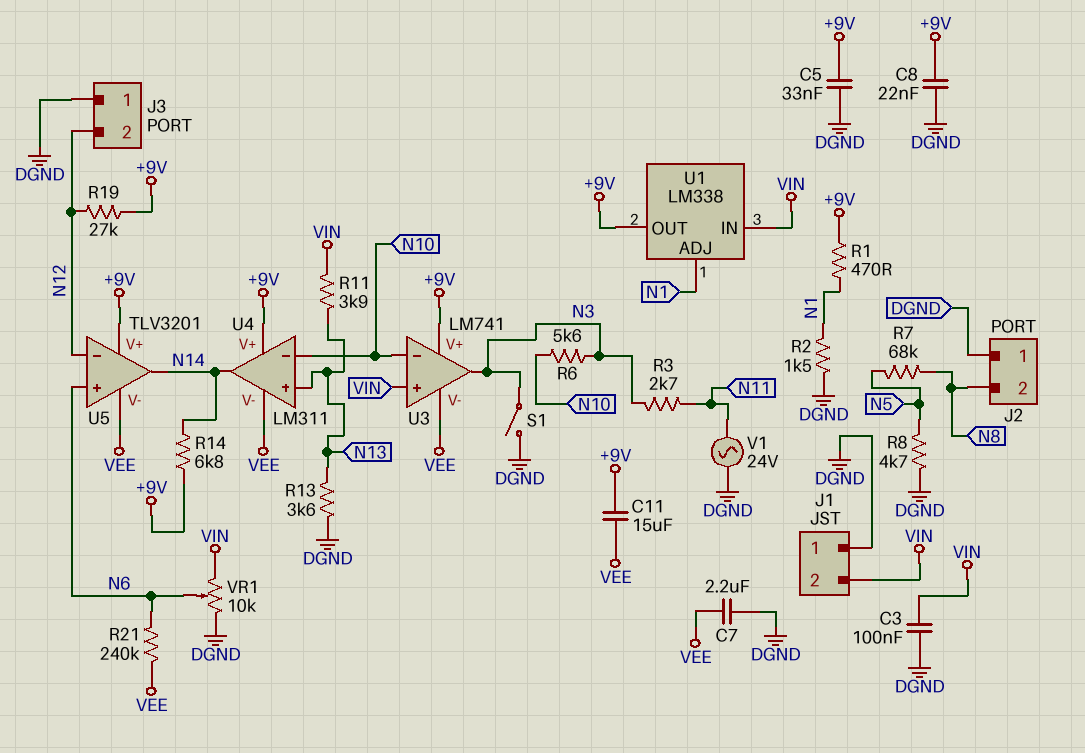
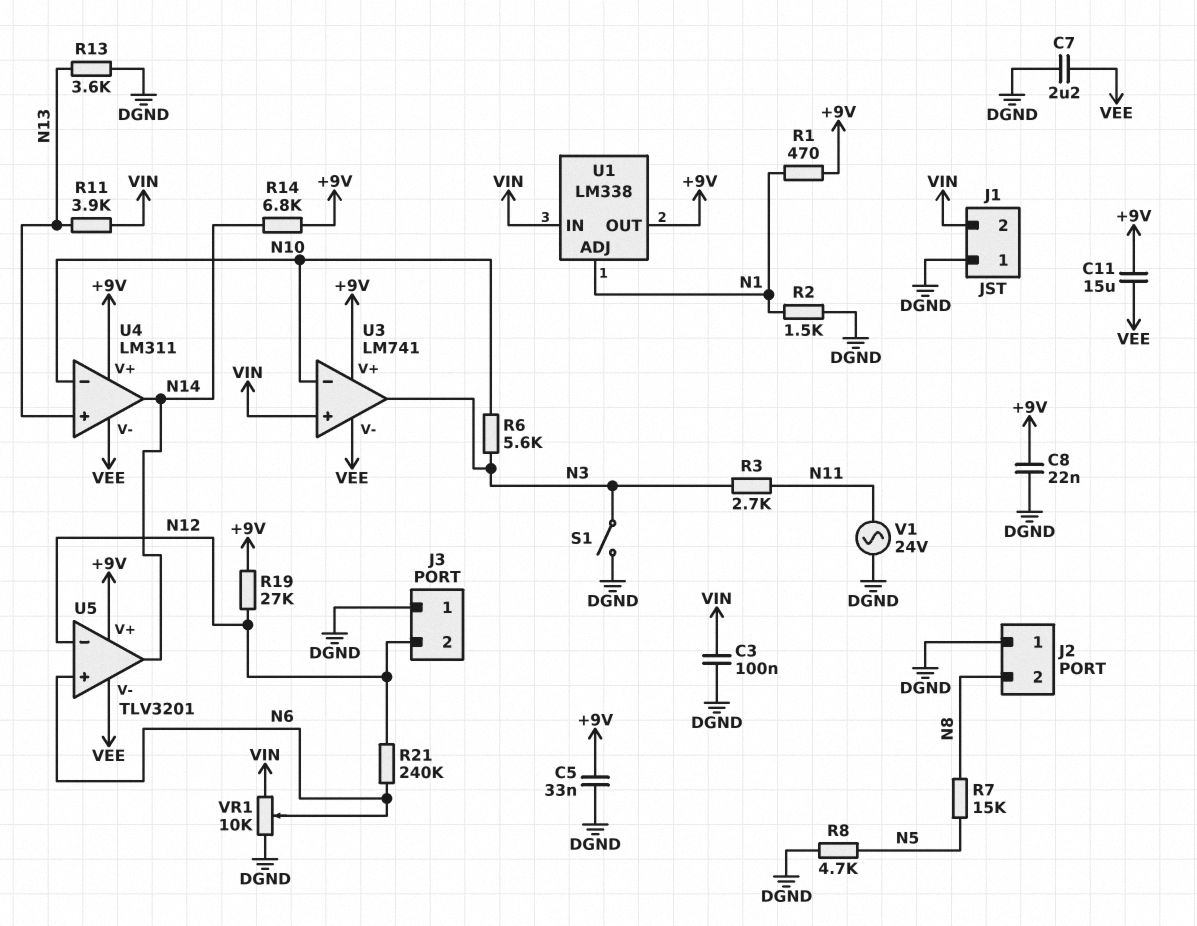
R7: 68k (N5, N8) -> 15k (N5, N8)
R21: 240k (N6, VEE) -> 240k (N6, N12)

